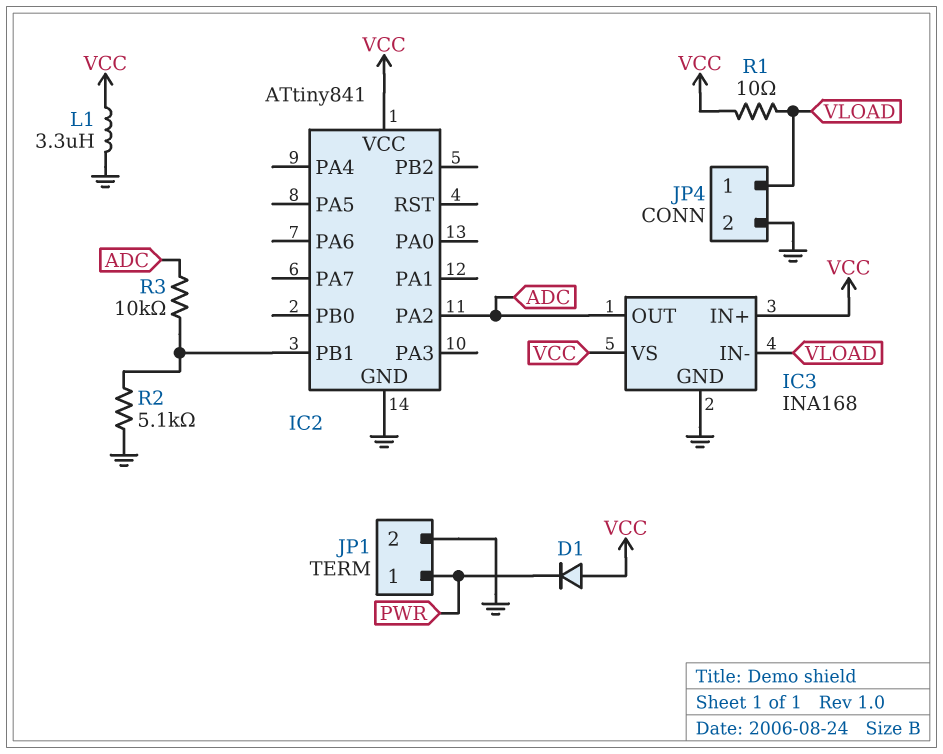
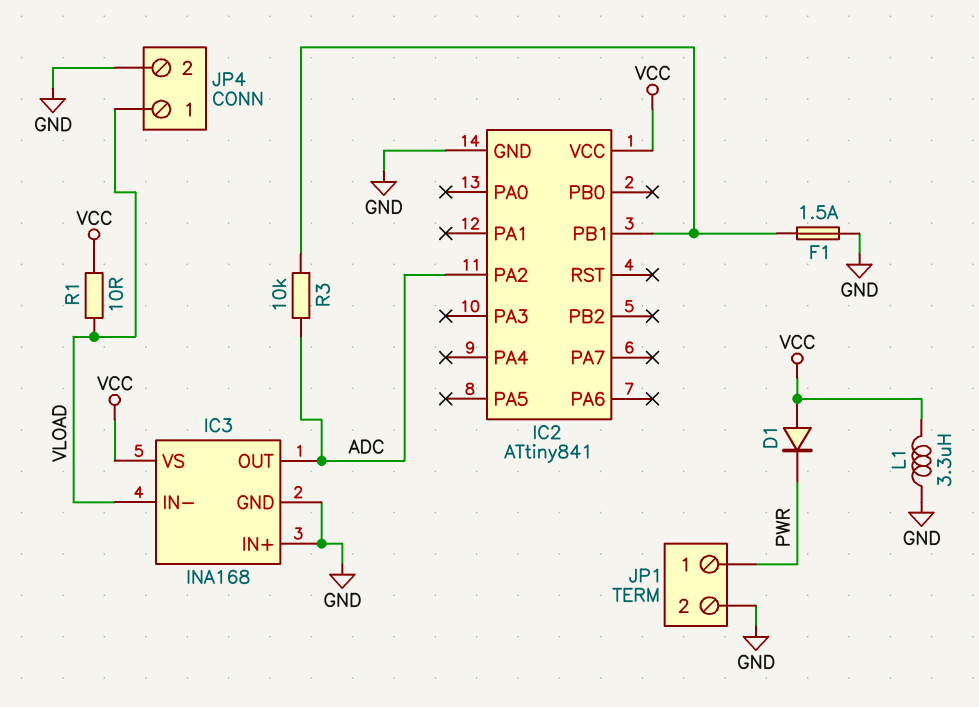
F1: none -> 1.5A (GND, IC2/PB1)
IC3 pin IN+: VCC -> GND
R2: 5.1k (GND, IC2/PB1) -> none

